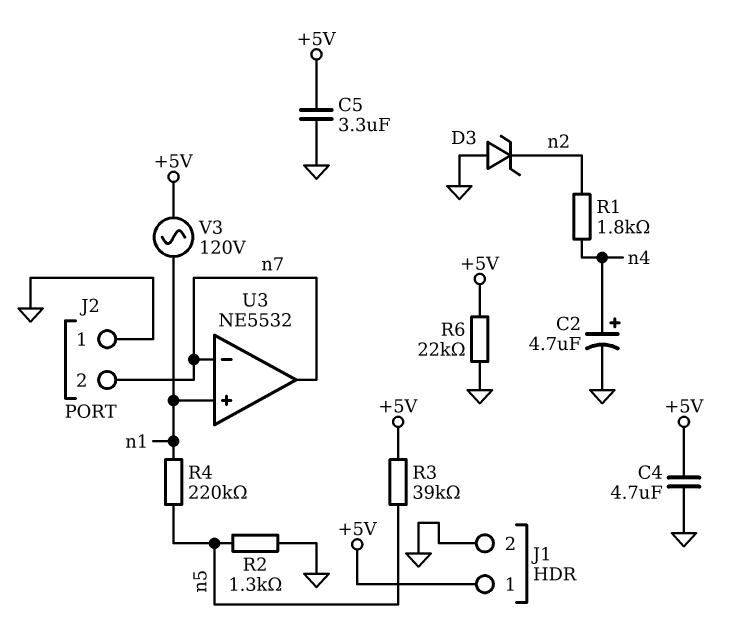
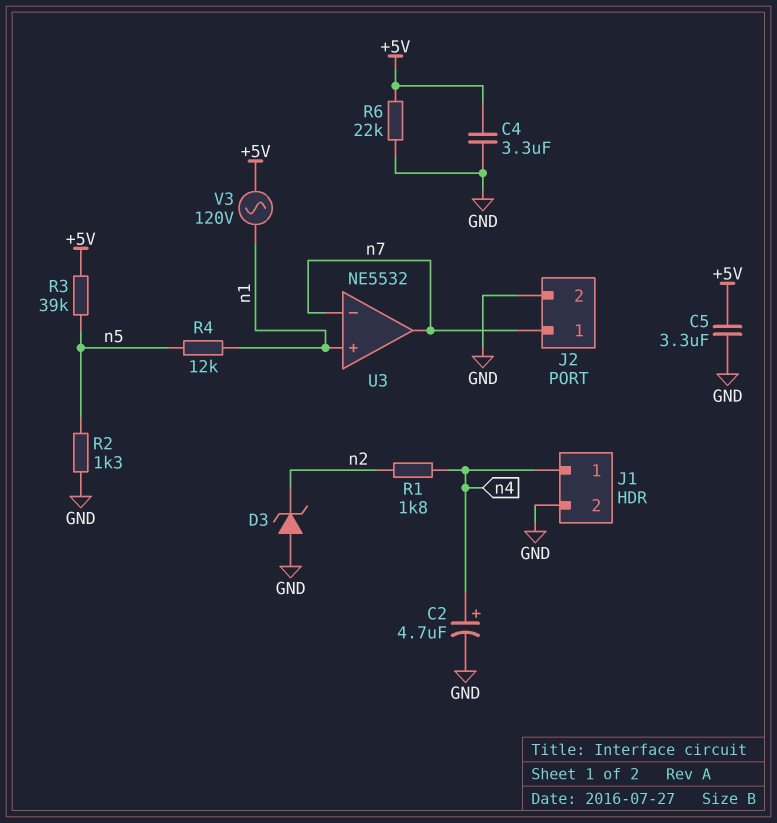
C4: 4.7uF (+5V, GND) -> 3.3uF (+5V, GND)
J1 pin 1: +5V -> n4
J2 pin 1: GND -> n7
J2 pin 2: n7 -> GND
R4: 220k (n1, n5) -> 12k (n1, n5)

